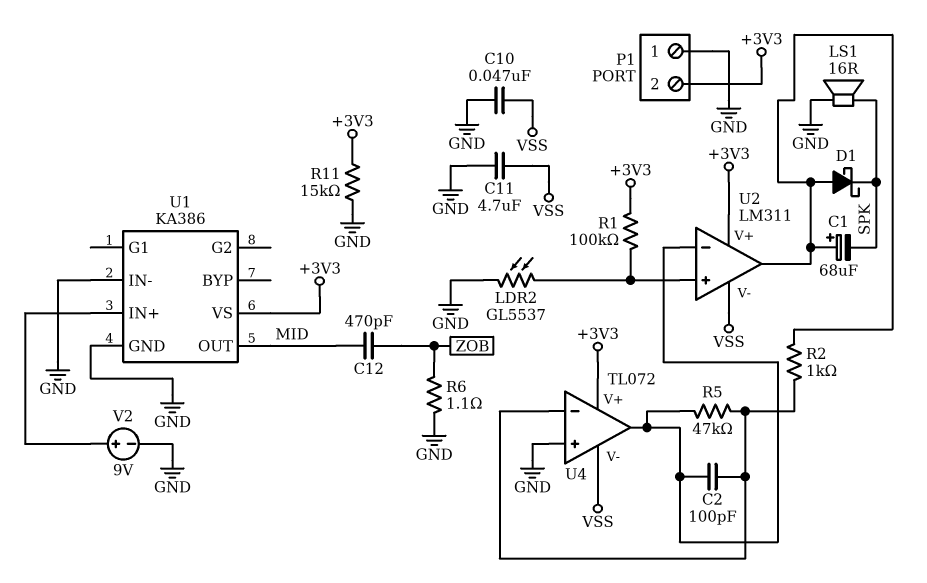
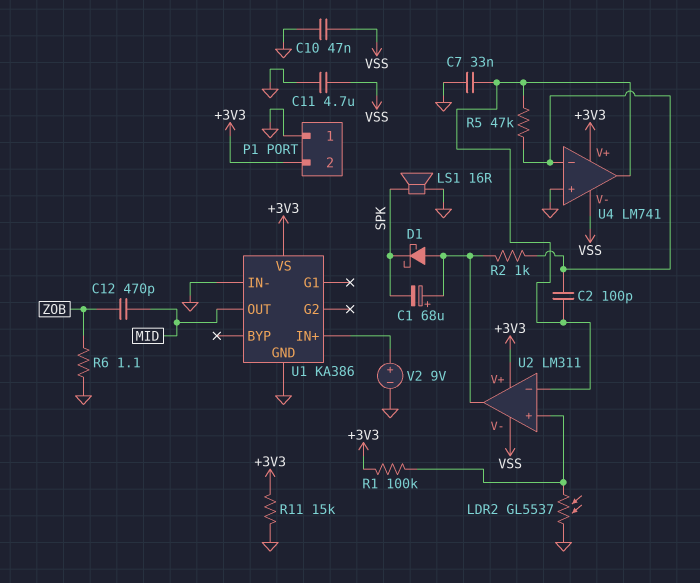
C7: none -> 33nF (GND, U2/in-)
U4: TL072 -> LM741

